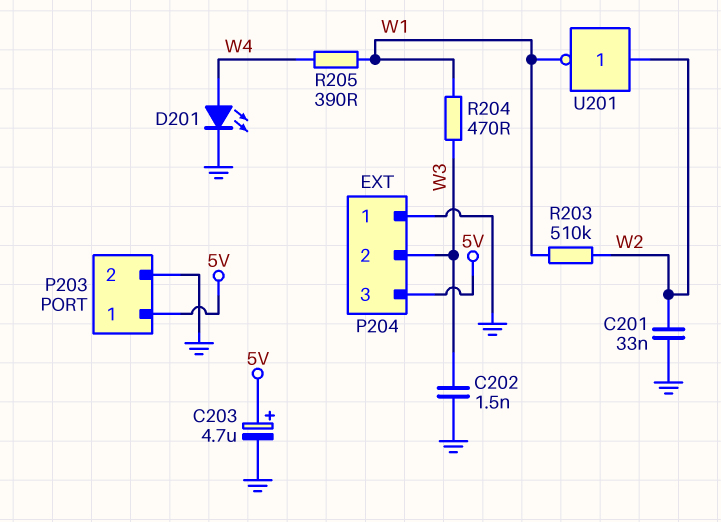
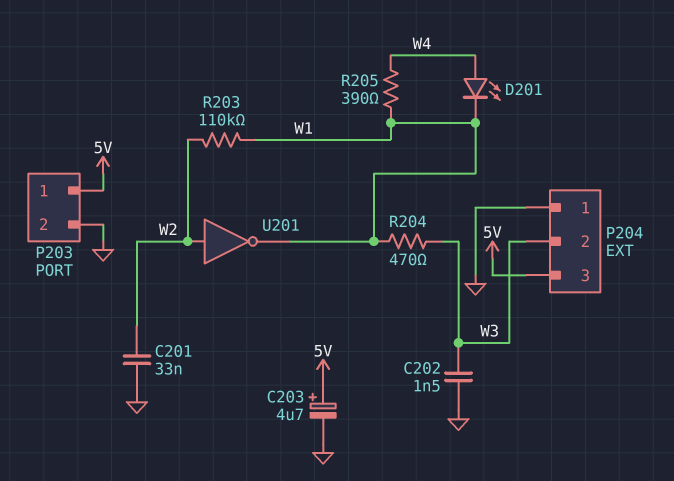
D201: LED (A W4, K GND) -> LED (A W4, K W1)
R203: 510k (W1, W2) -> 110k (W1, W2)

